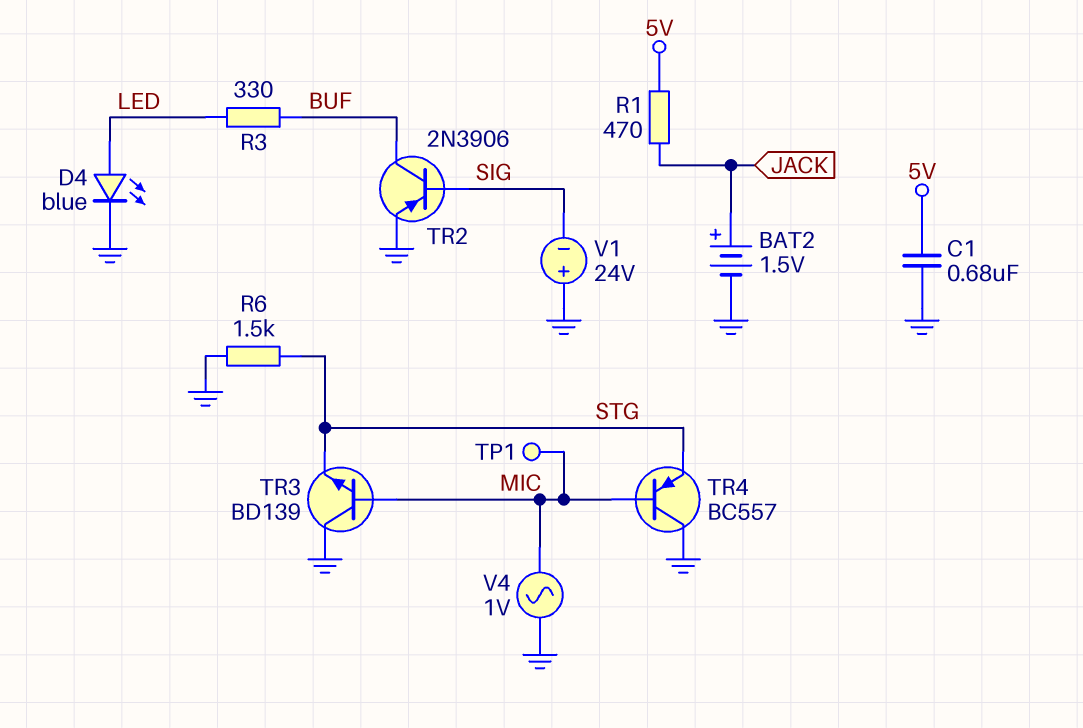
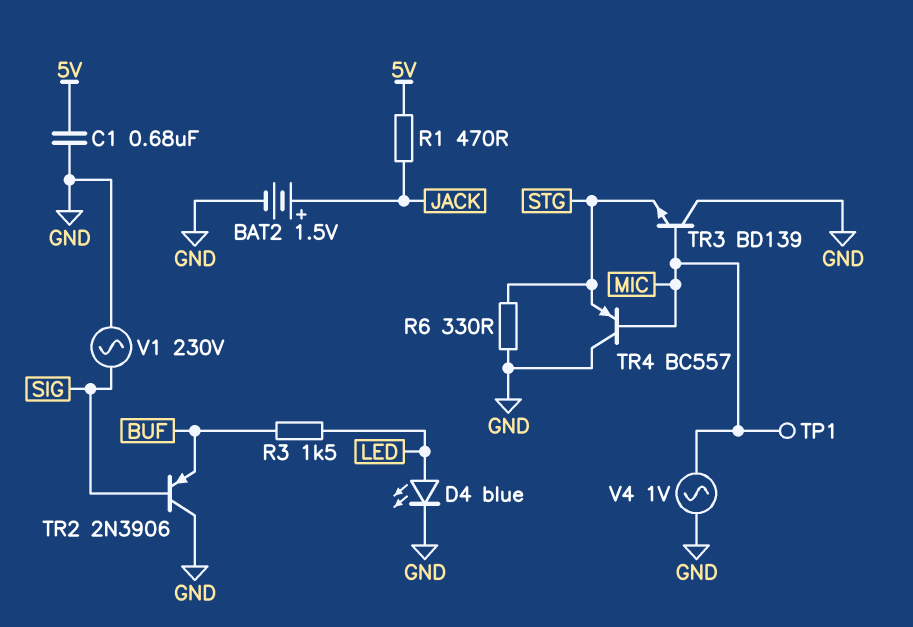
R3: 330 (BUF, LED) -> 1.5k (BUF, LED)
R6: 1.5k (GND, STG) -> 330 (GND, STG)
TR2: PNP 2N3906 (B SIG, C BUF, E GND) -> PNP 2N3906 (B SIG, C GND, E BUF)
V1: 24V (plus GND, minus SIG) -> AC 230V (GND, SIG)

